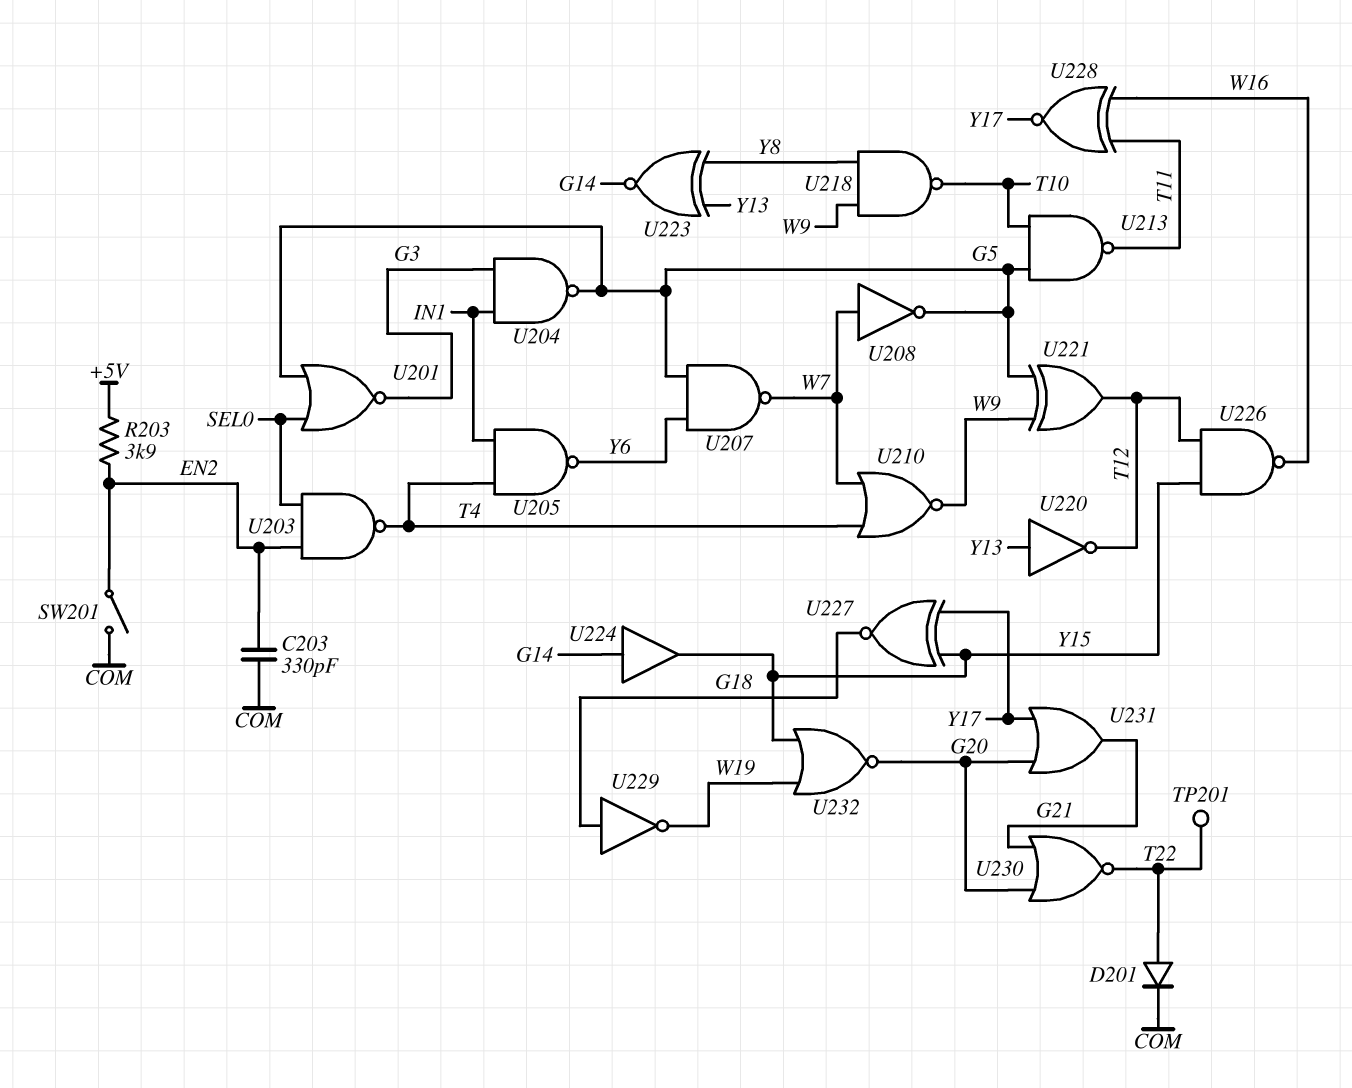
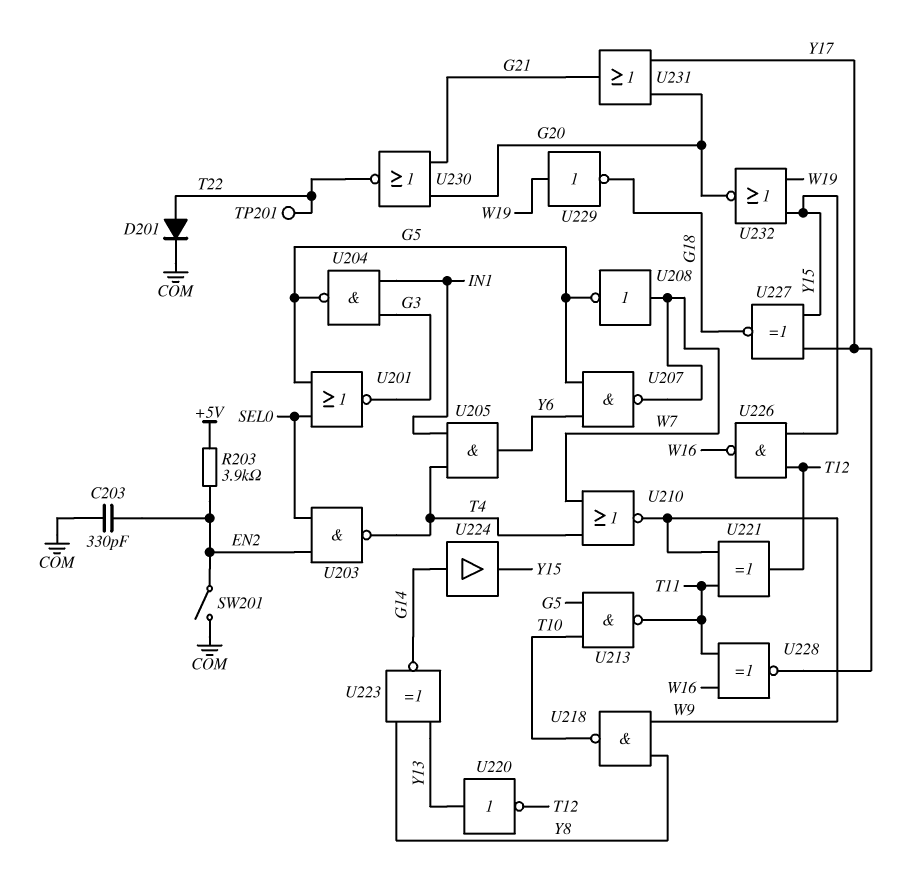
U205: NAND (in IN1, in T4, out Y6) -> AND (in IN1, in T4, out Y6)
U221: XOR (in G5, in W9, out T12) -> XOR (in T11, in W9, out T12)
U229: NOT (in G18, out W19) -> NOT (in W19, out G18)

